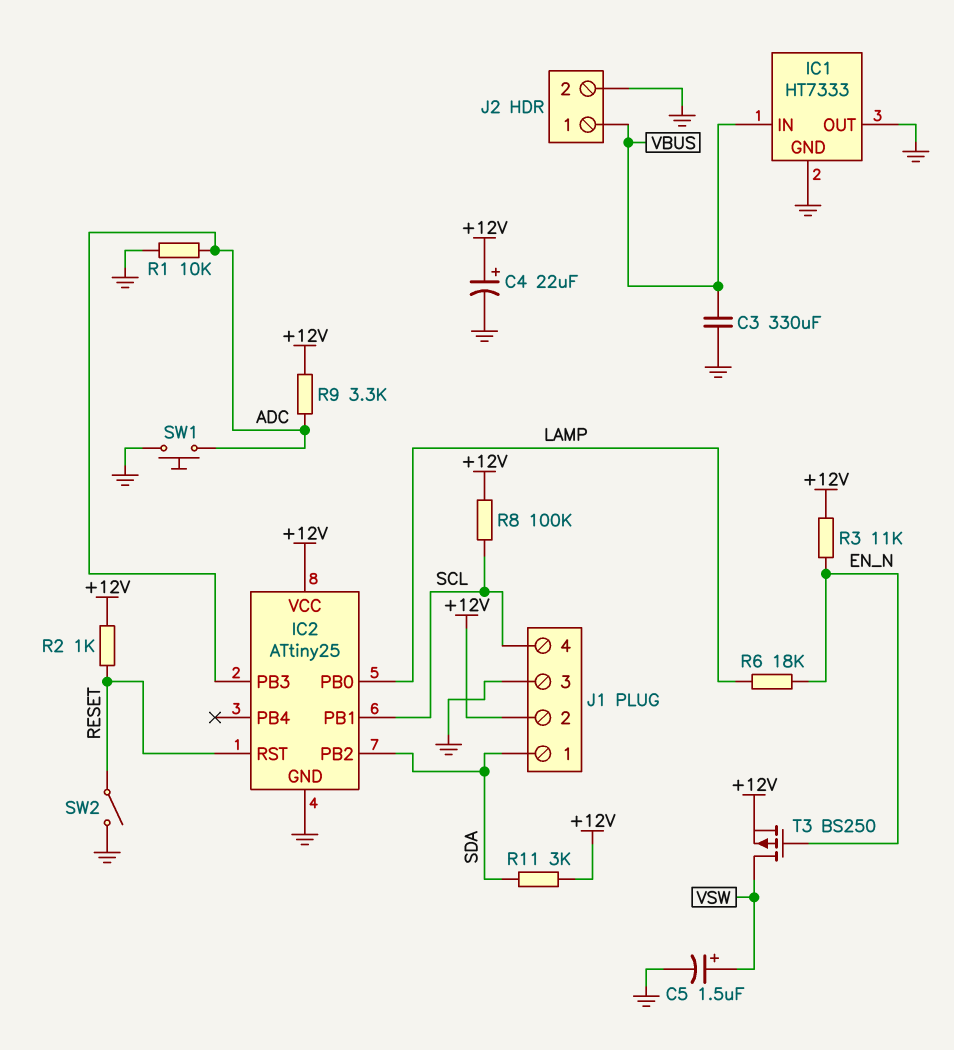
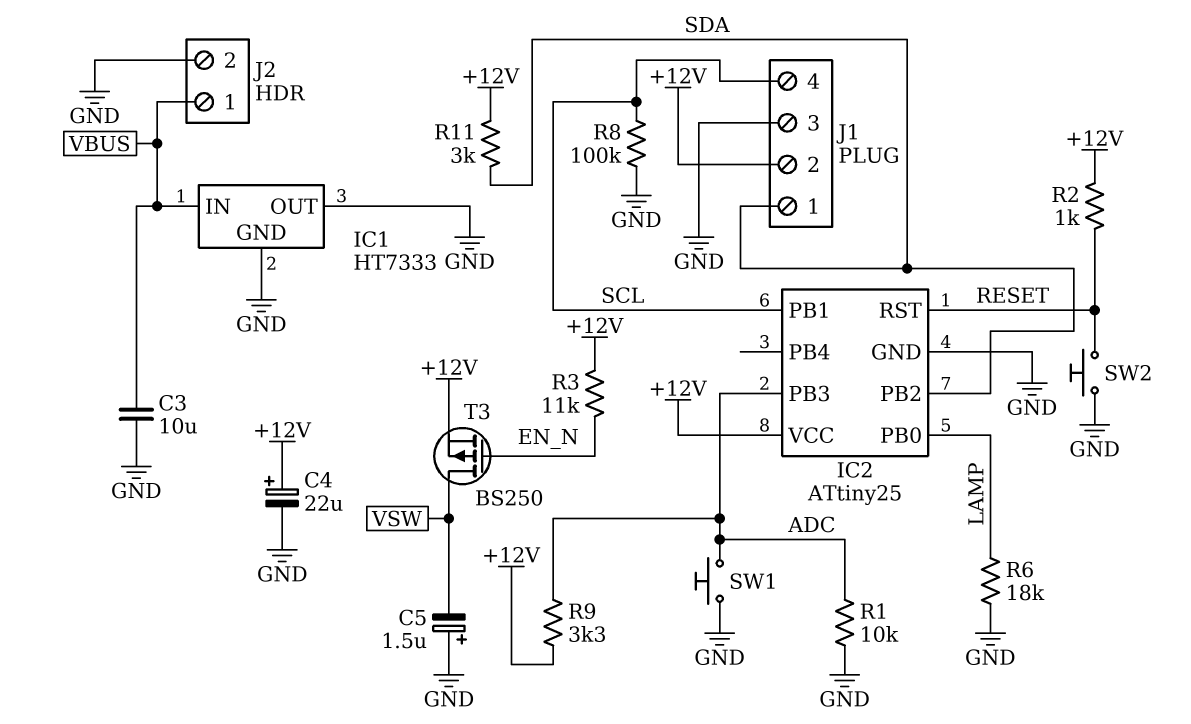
C3: 330uF (GND, VBUS) -> 10uF (GND, VBUS)
C5: 1.5uF (plus VSW, minus GND) -> 1.5uF (plus GND, minus VSW)
R6: 18k (EN_N, LAMP) -> 18k (GND, LAMP)
R8: 100k (+12V, SCL) -> 100k (GND, SCL)
SW2: switch (GND, RESET) -> button (GND, RESET)

